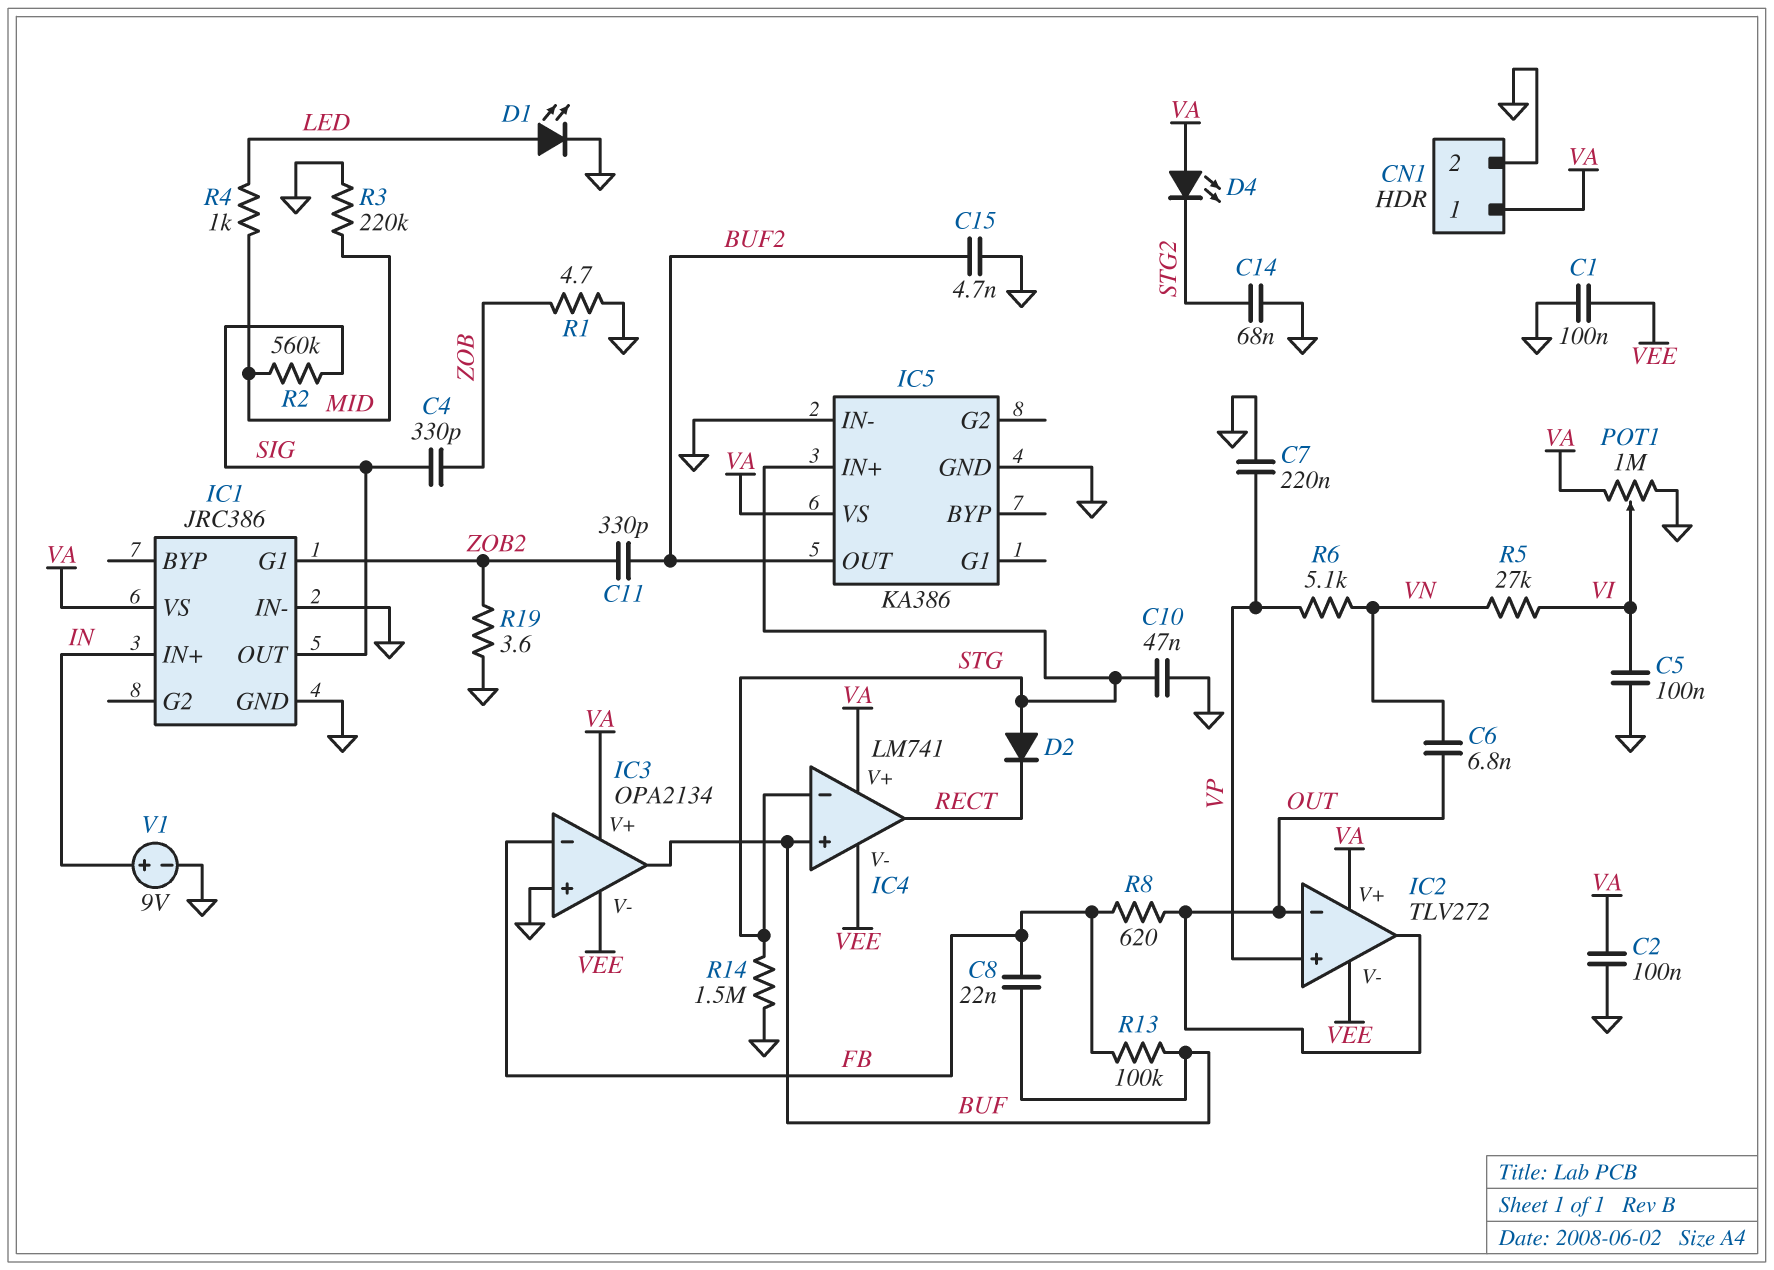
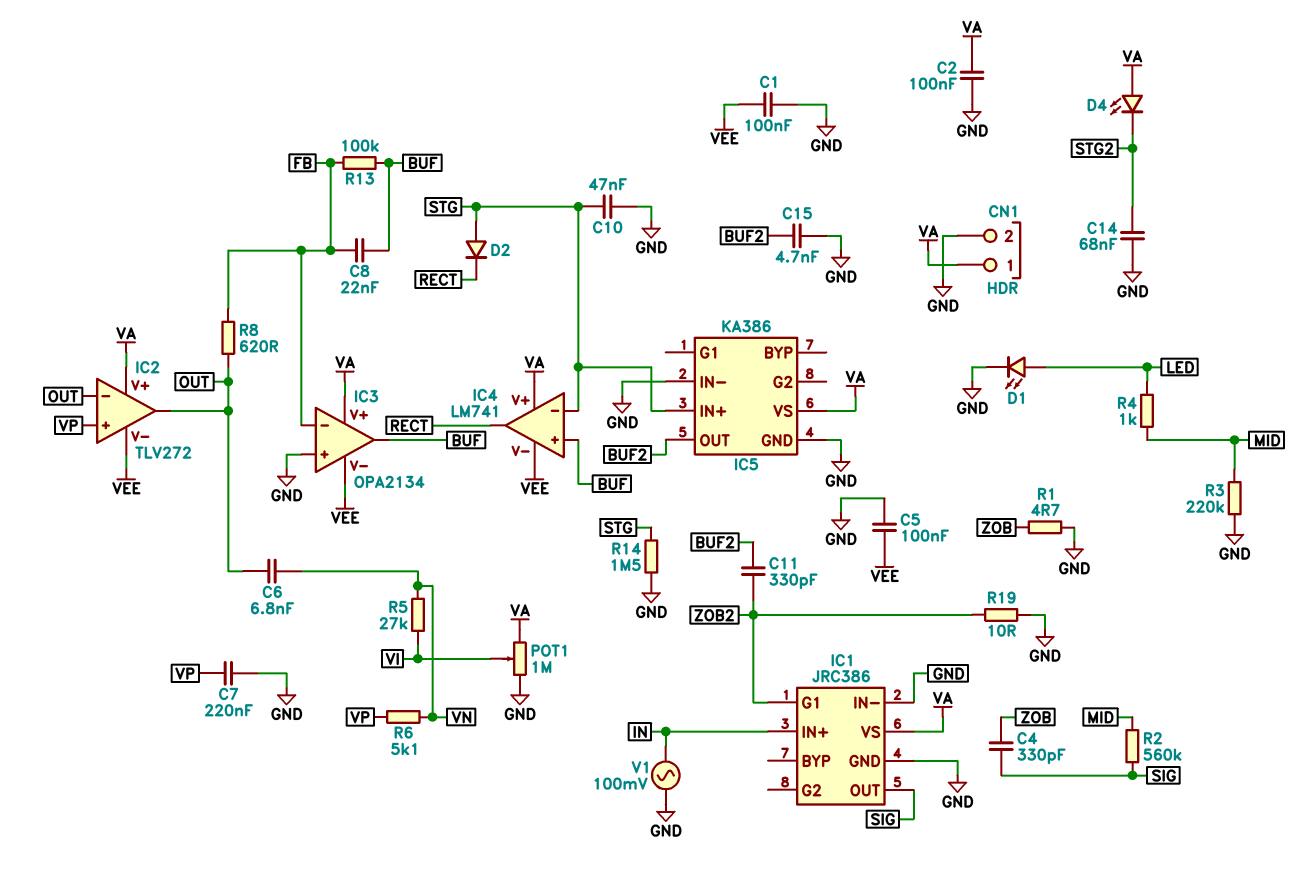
C5: 100nF (GND, VI) -> 100nF (GND, VEE)
R19: 3.6 (GND, ZOB2) -> 10 (GND, ZOB2)
V1: 9V (plus IN, minus GND) -> AC 100mV (GND, IN)

